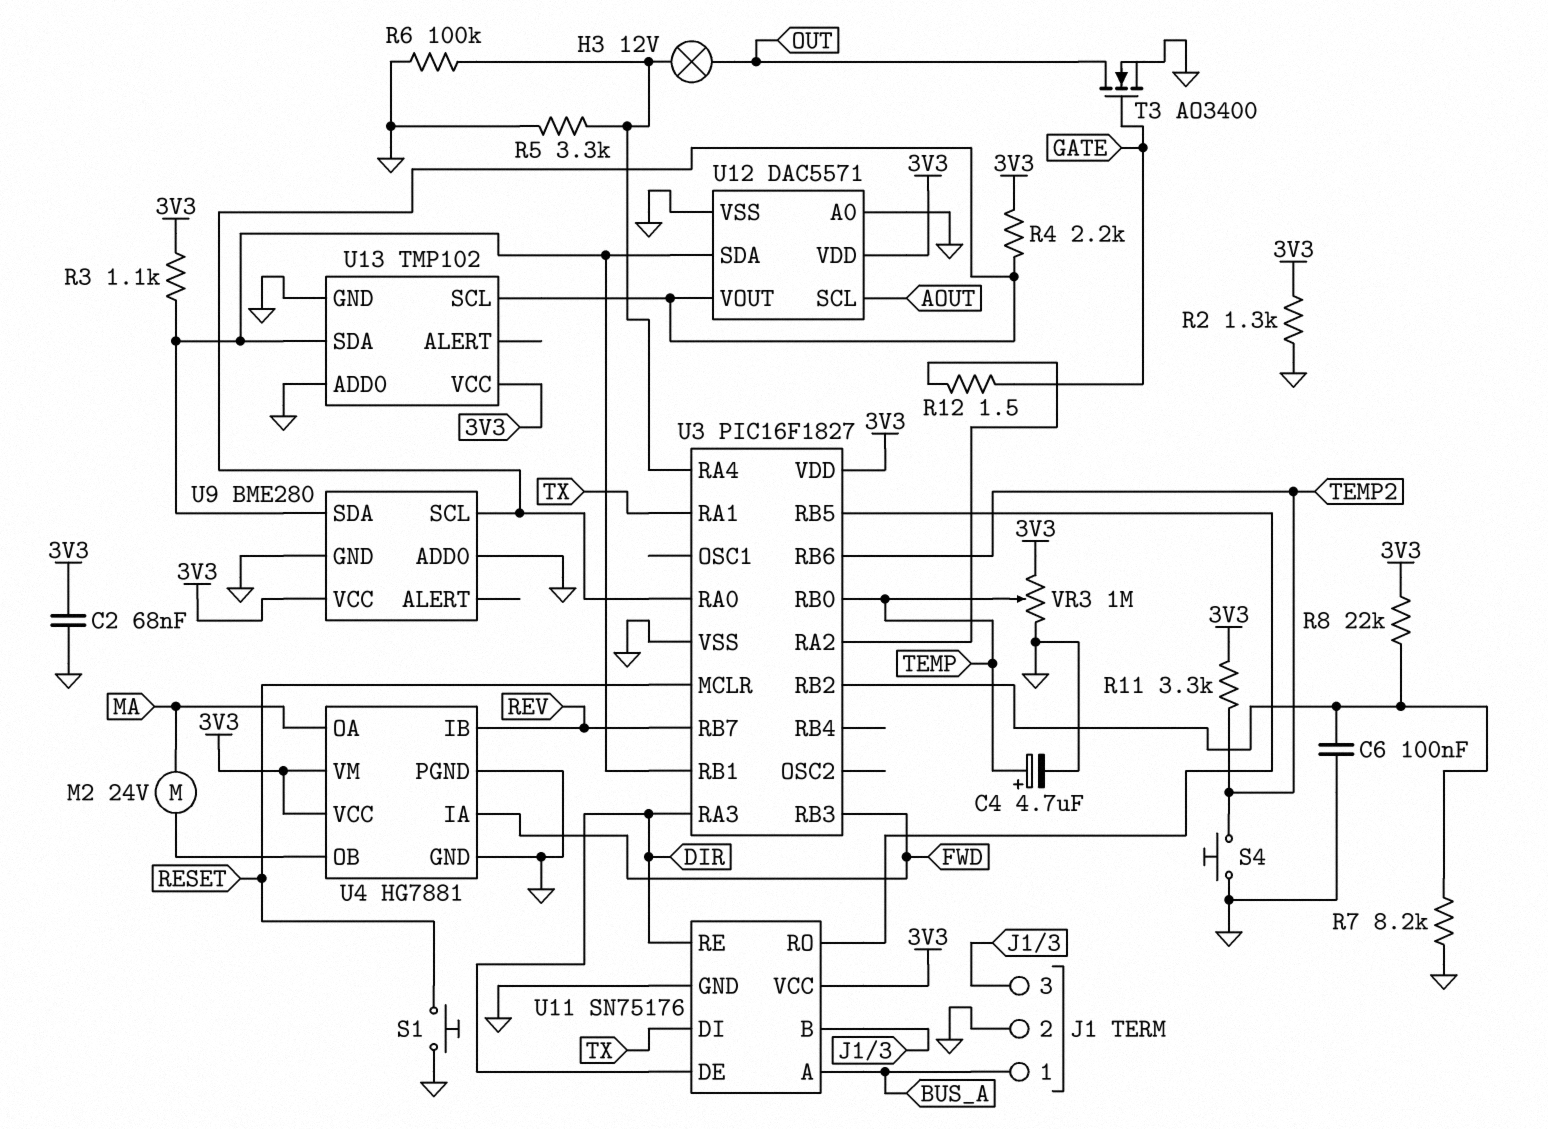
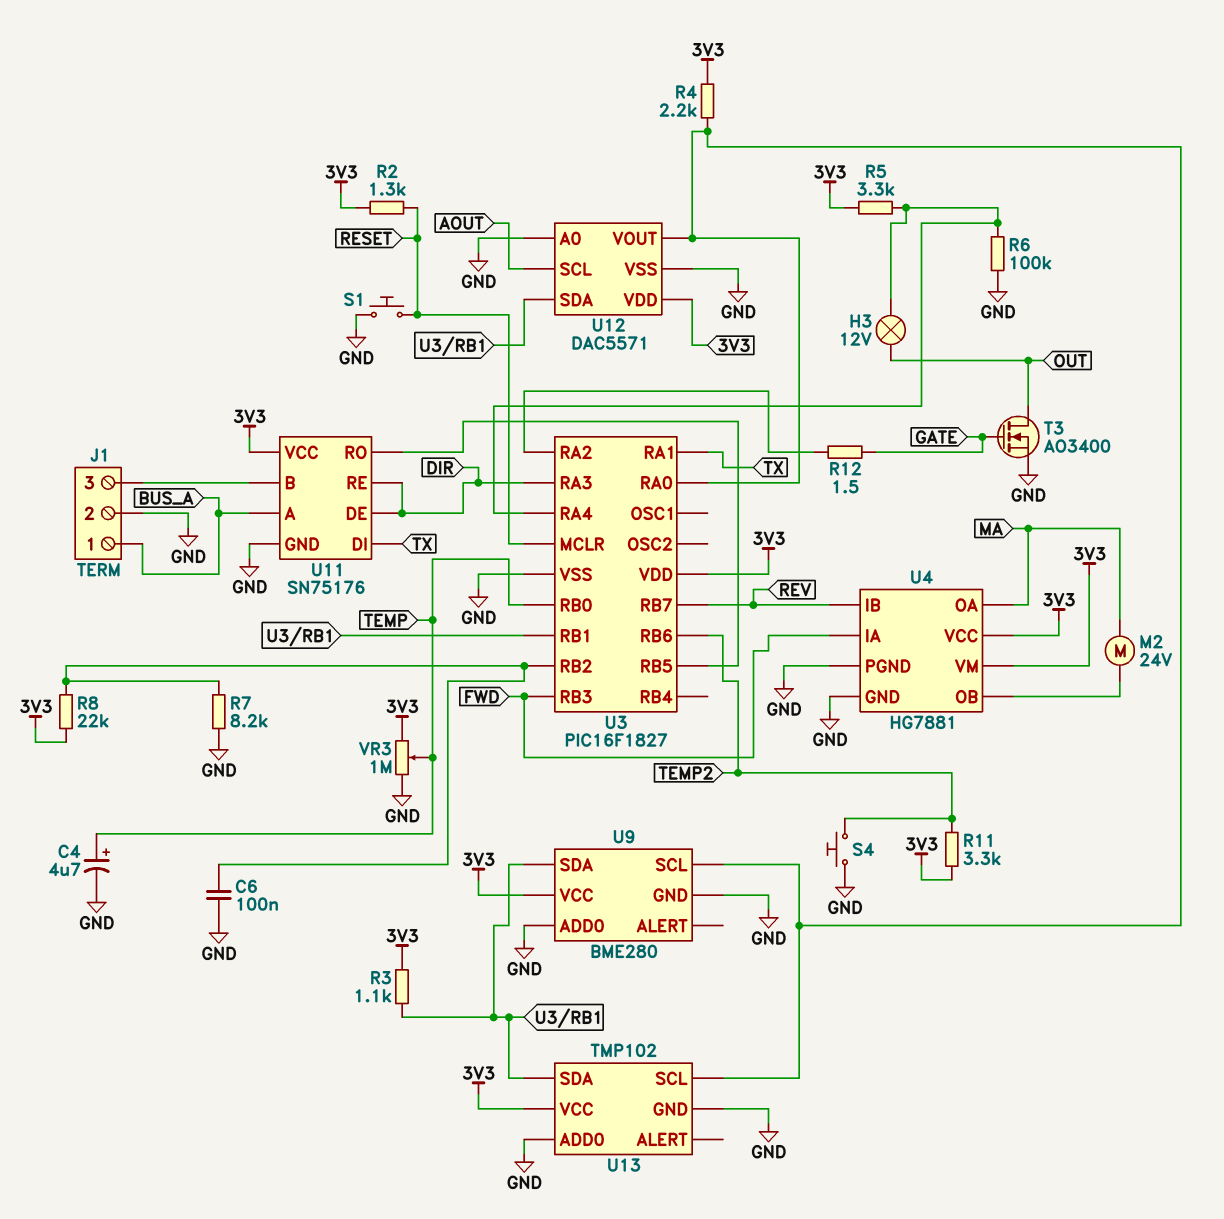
C2: 68nF (3V3, GND) -> none
R2: 1.3k (3V3, GND) -> 1.3k (3V3, RESET)
R5: 3.3k (GND, U3/RA4) -> 3.3k (3V3, U3/RA4)

